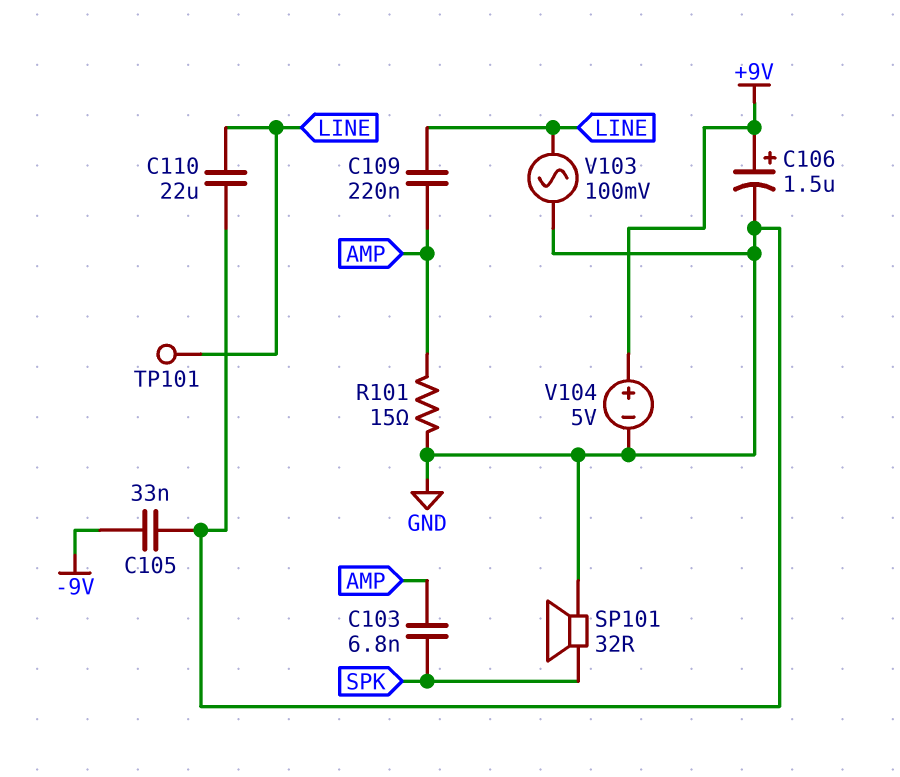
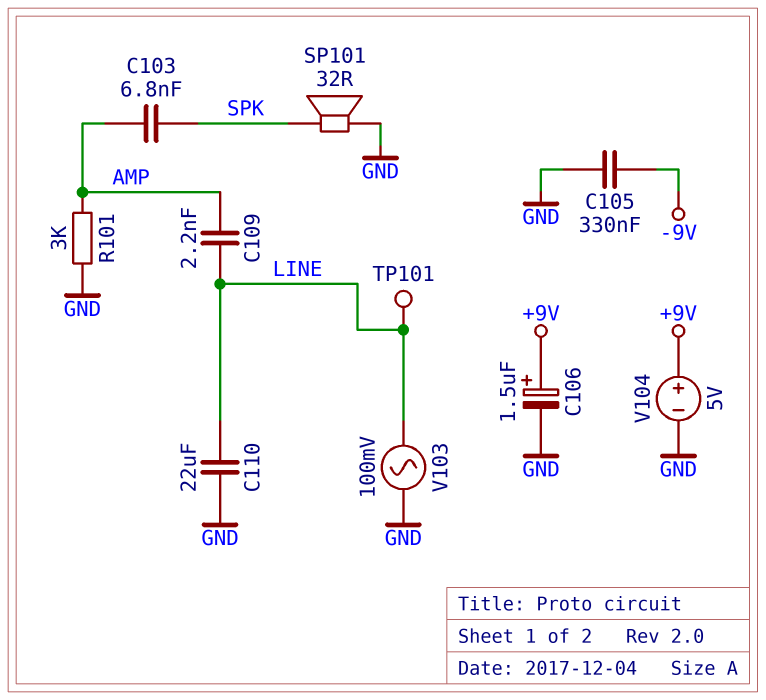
C105: 33nF (-9V, GND) -> 330nF (-9V, GND)
C109: 220nF (AMP, LINE) -> 2.2nF (AMP, LINE)
R101: 15 (AMP, GND) -> 3k (AMP, GND)

